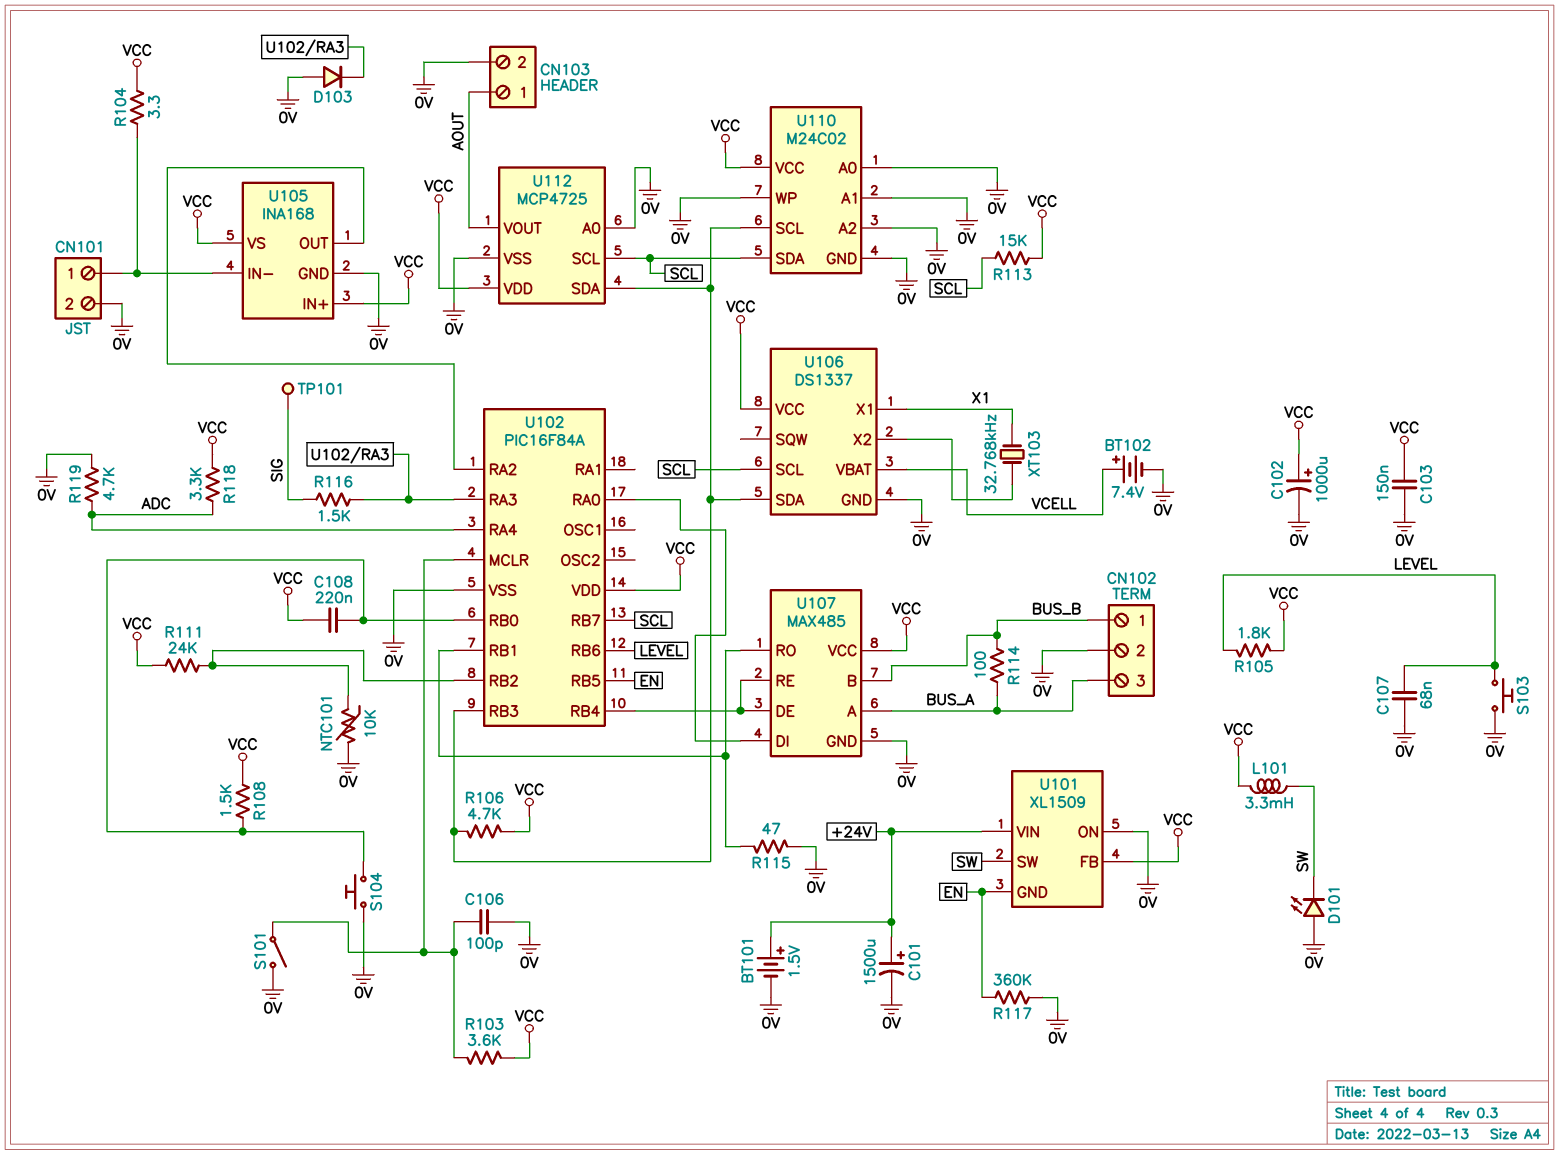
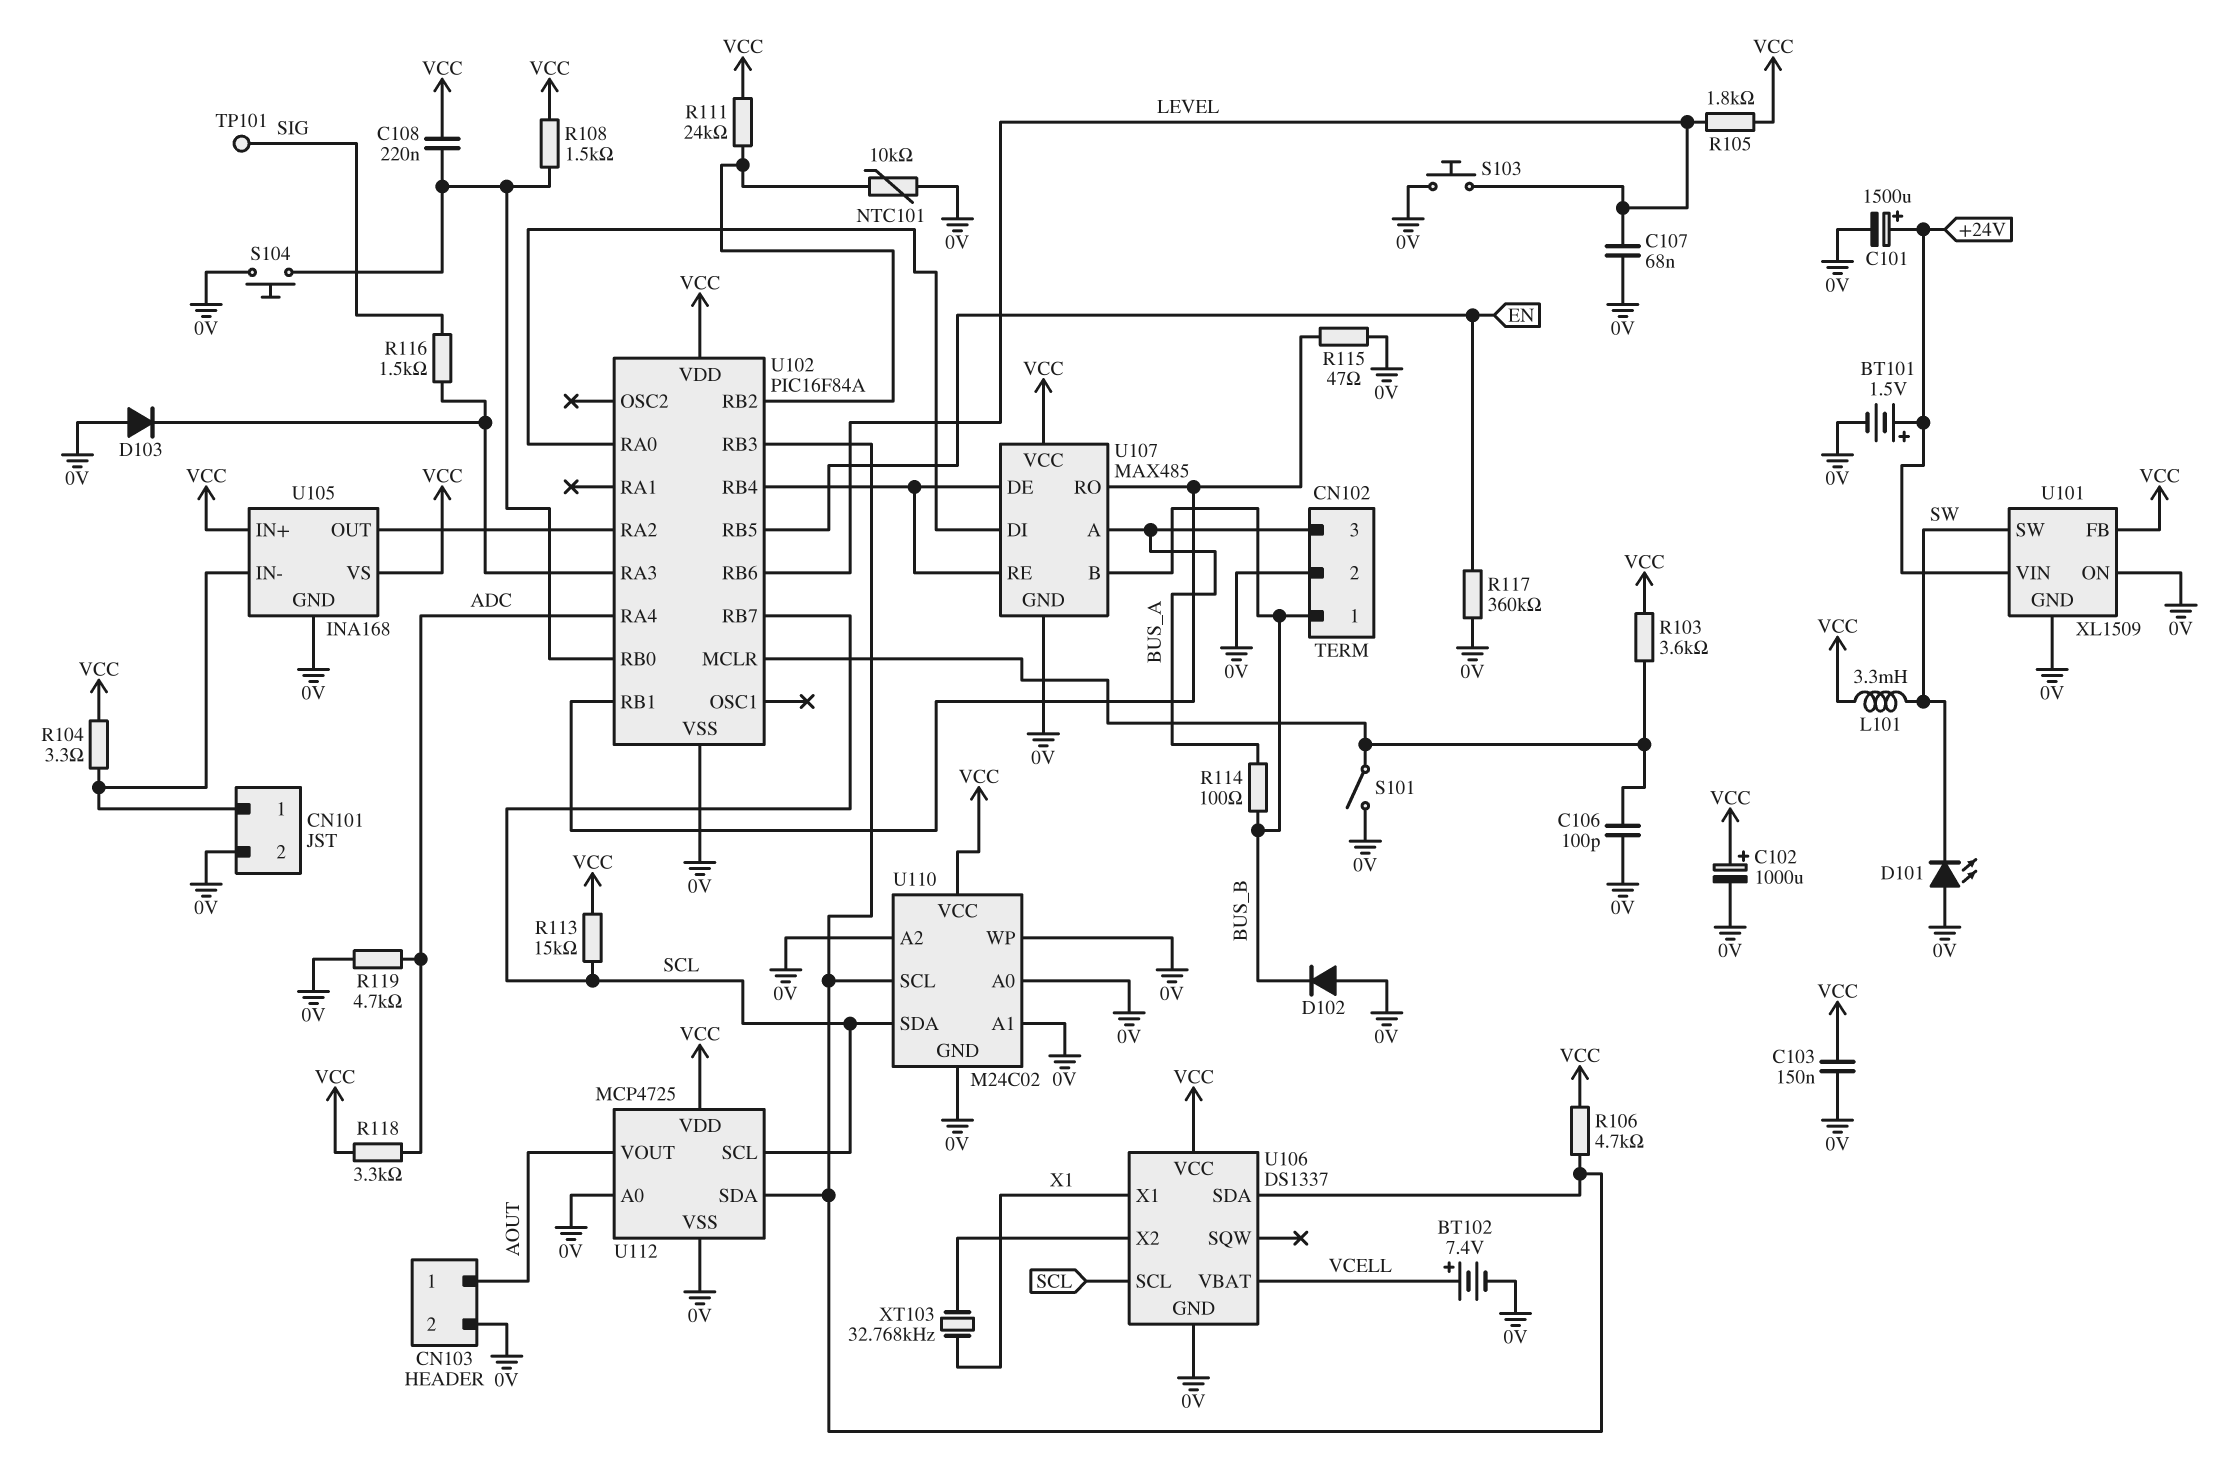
D102: none -> diode (A 0V, K BUS_B)
U101 pin GND: EN -> 0V

